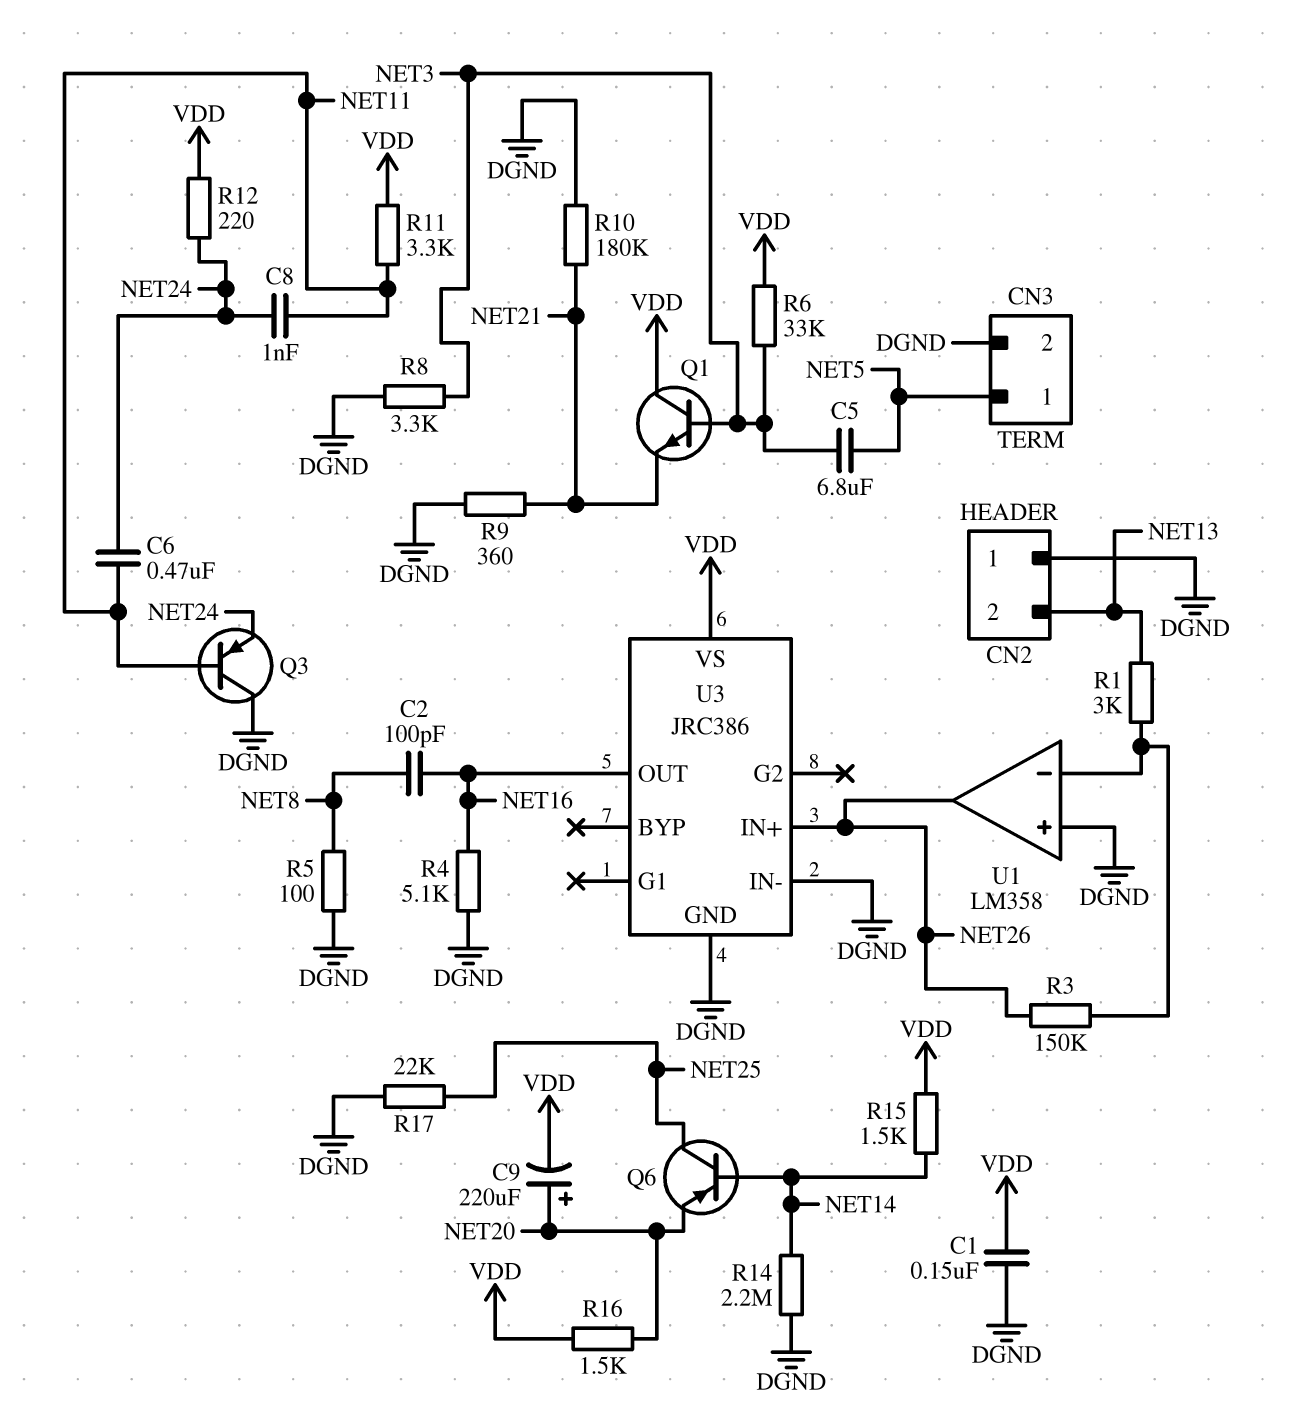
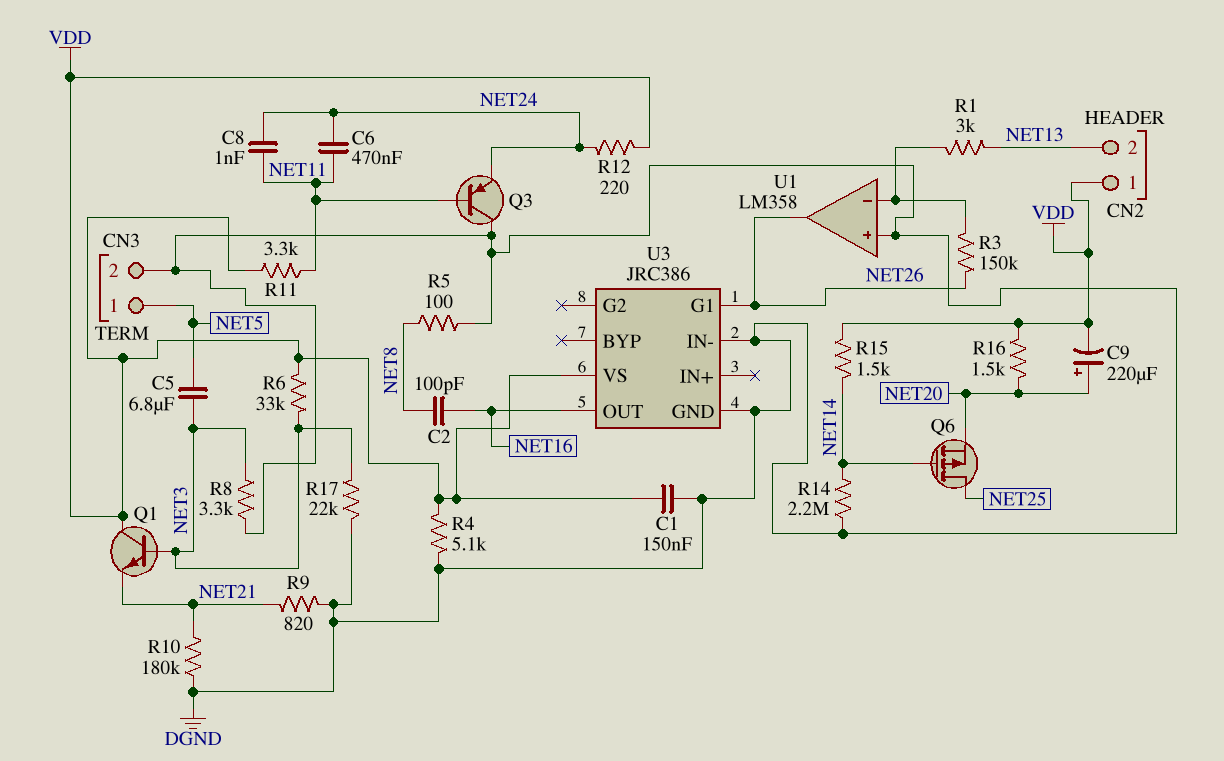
CN2 pin 1: DGND -> VDD
Q6: PNP (B NET14, C NET25, E NET20) -> PMOS (G NET14, D NET25, S NET20)
R4: 5.1k (DGND, NET16) -> 5.1k (DGND, VDD)
R9: 360 (DGND, NET21) -> 820 (DGND, NET21)
R17: 22k (DGND, NET25) -> 22k (DGND, NET3)
U3 pin G1: none -> NET26
U3 pin IN+: NET26 -> none

